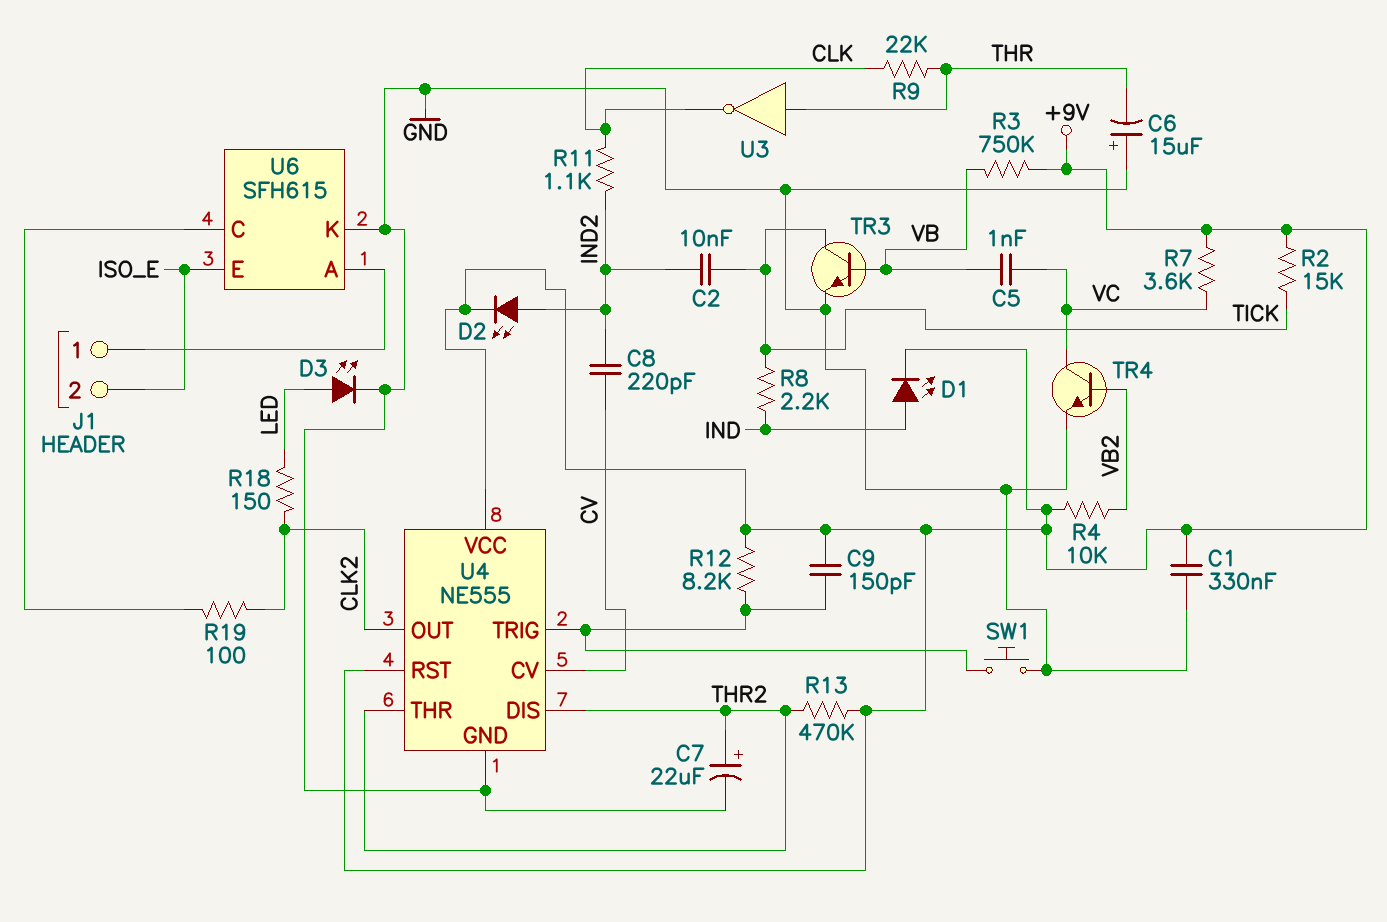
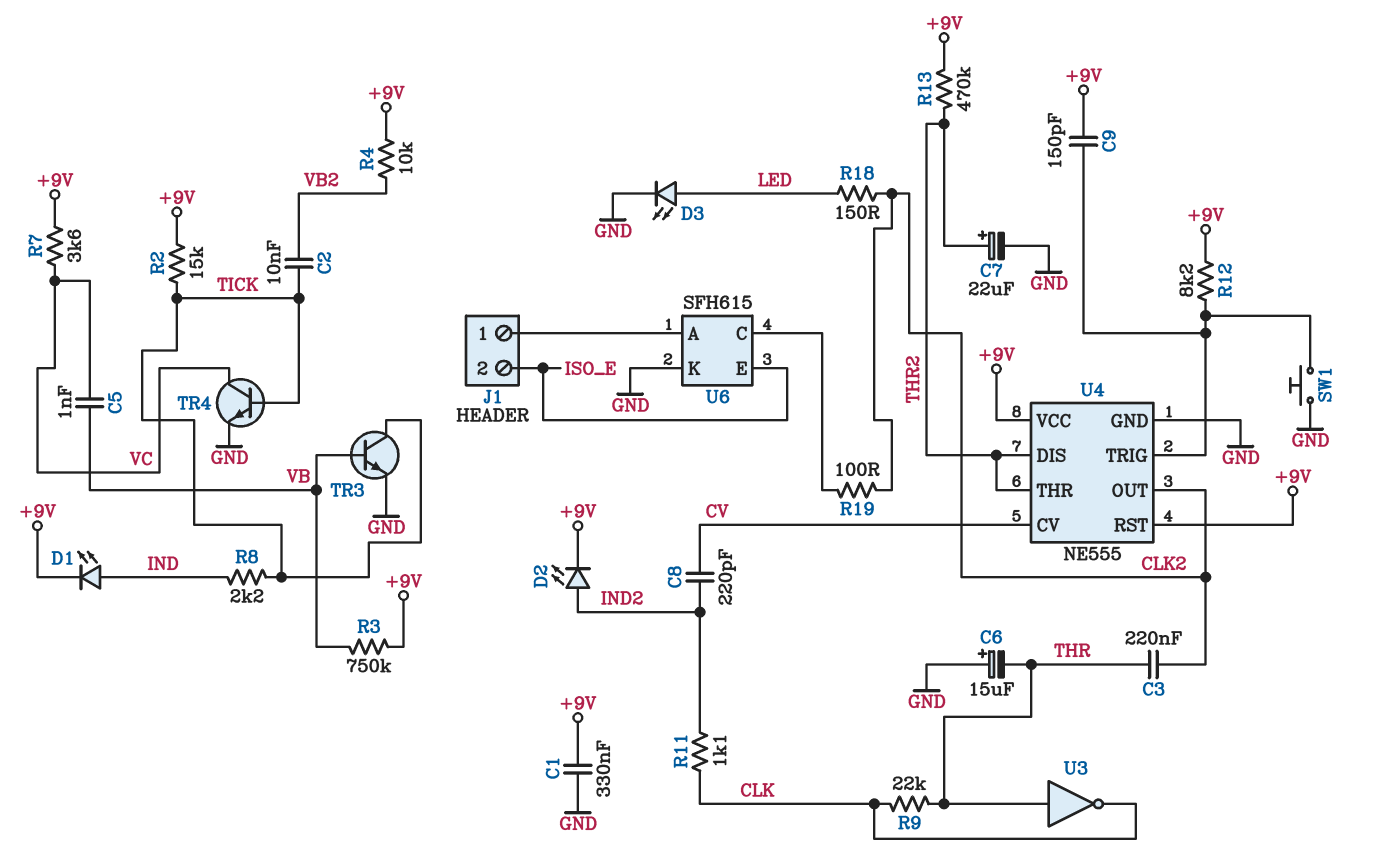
C2: 10nF (IND2, TICK) -> 10nF (TICK, VB2)
C3: none -> 220nF (CLK2, THR)
TR4: NPN (B VB2, C VC, E GND) -> NPN (B TICK, C VC, E GND)

